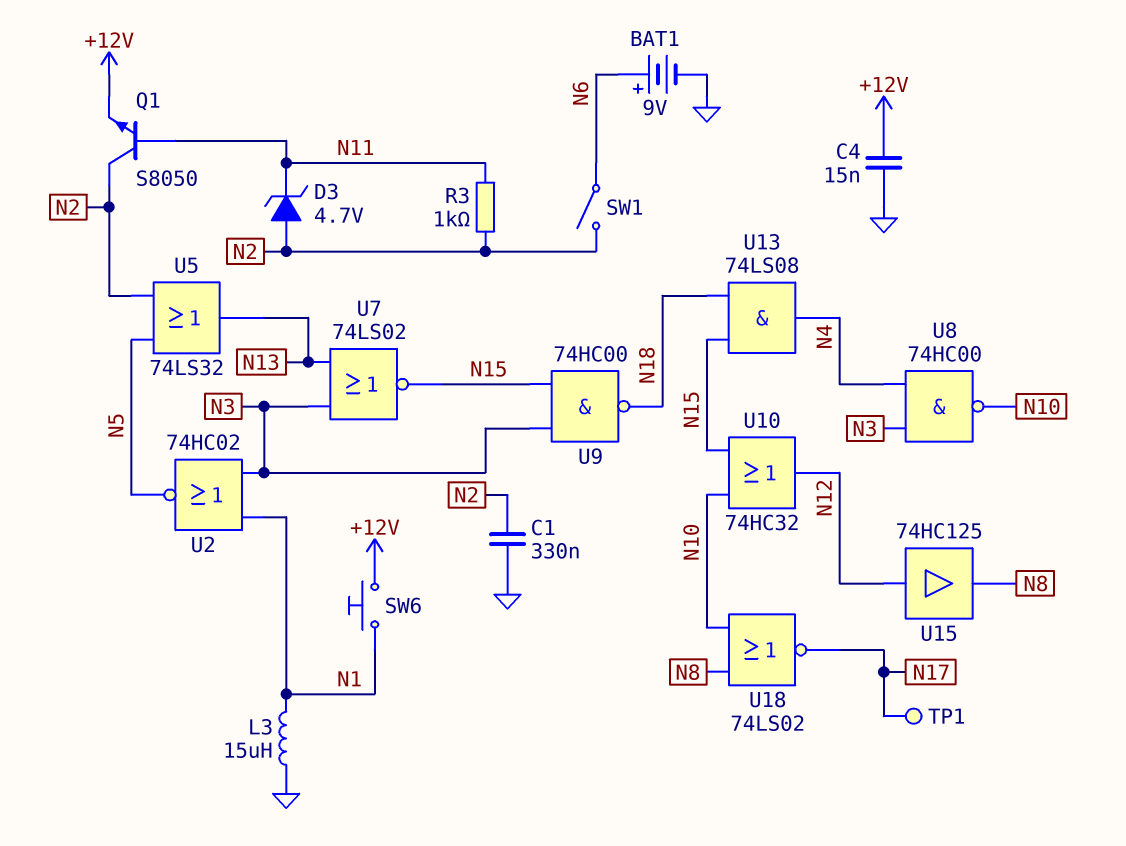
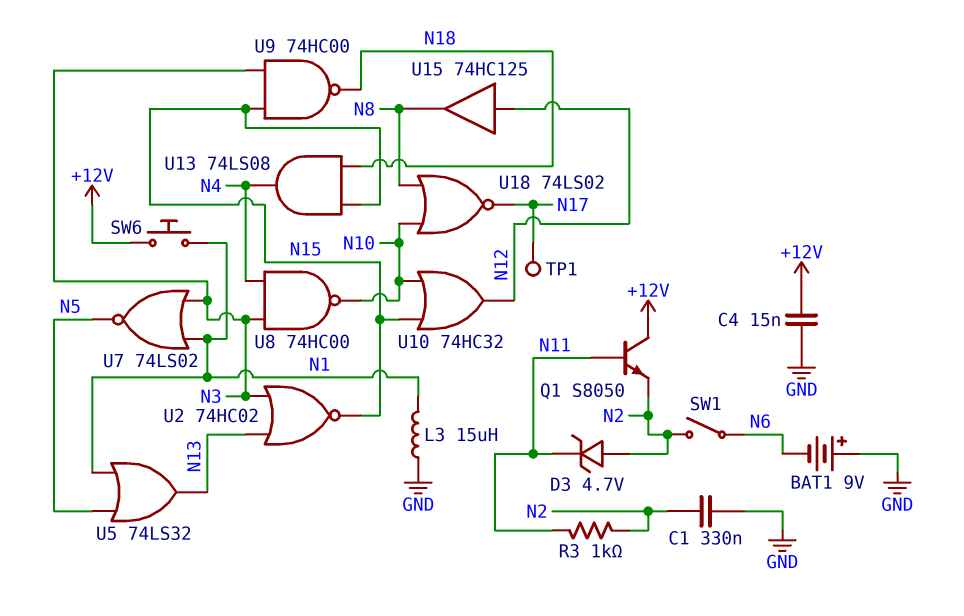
BAT1: 9V (plus N6, minus GND) -> 9V (plus GND, minus N6)
Q1: NPN S8050 (B N11, C N2, E +12V) -> NPN S8050 (B N11, C +12V, E N2)
U2: NOR 74HC02 (in N1, in N3, out N5) -> NOR 74HC02 (in N3, in N13, out N15)
U5: OR 74LS32 (in N2, in N5, out N13) -> OR 74LS32 (in N1, in N5, out N13)
U7: NOR 74LS02 (in N3, in N13, out N15) -> NOR 74LS02 (in N1, in N3, out N5)

